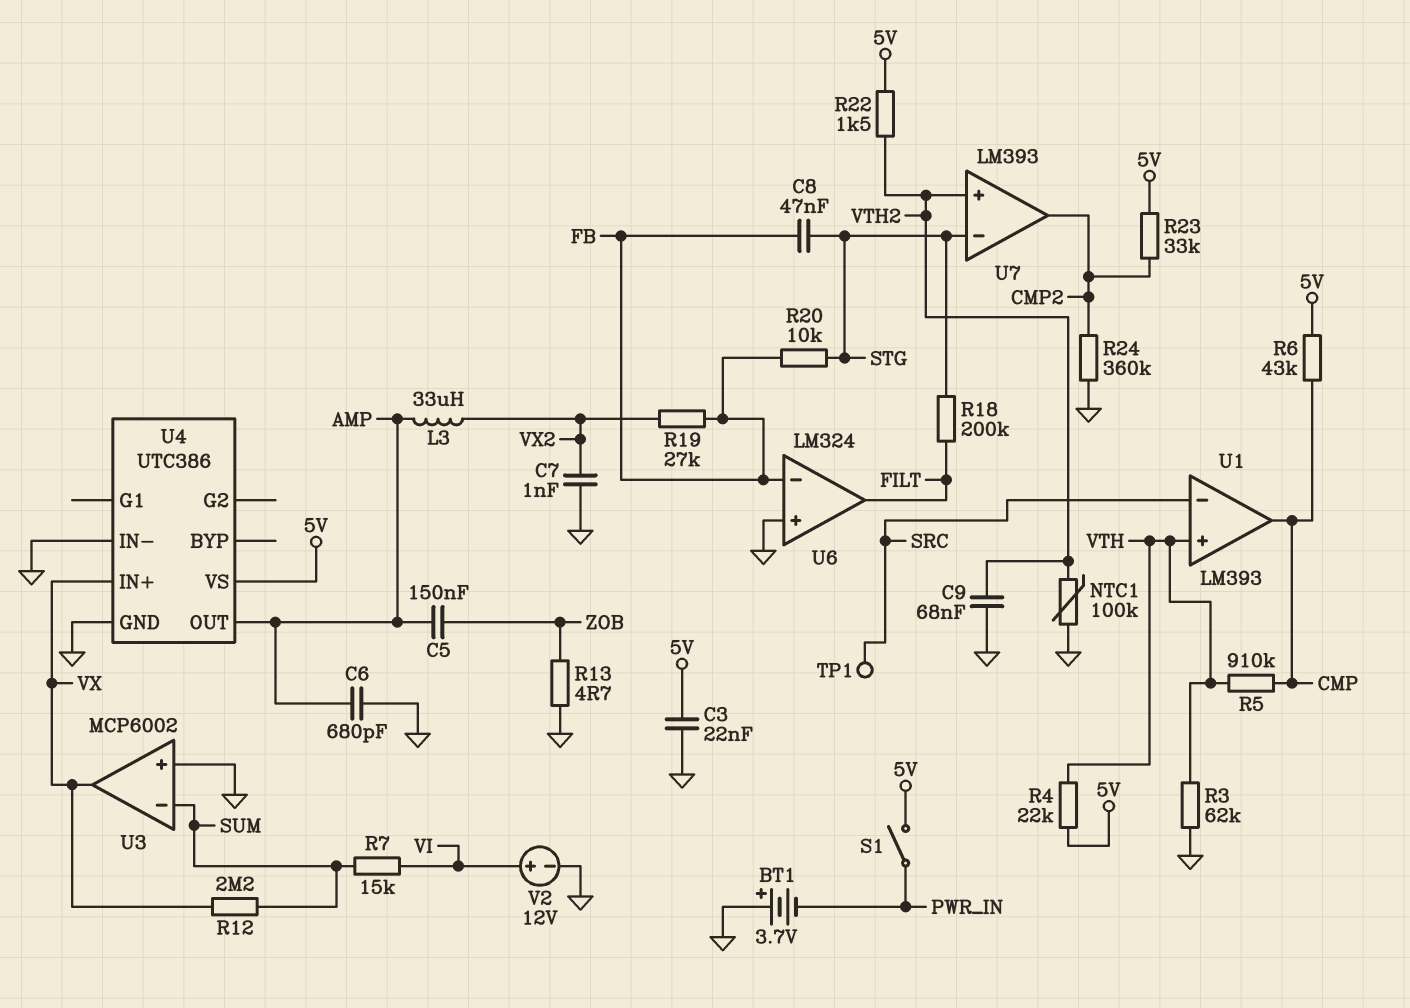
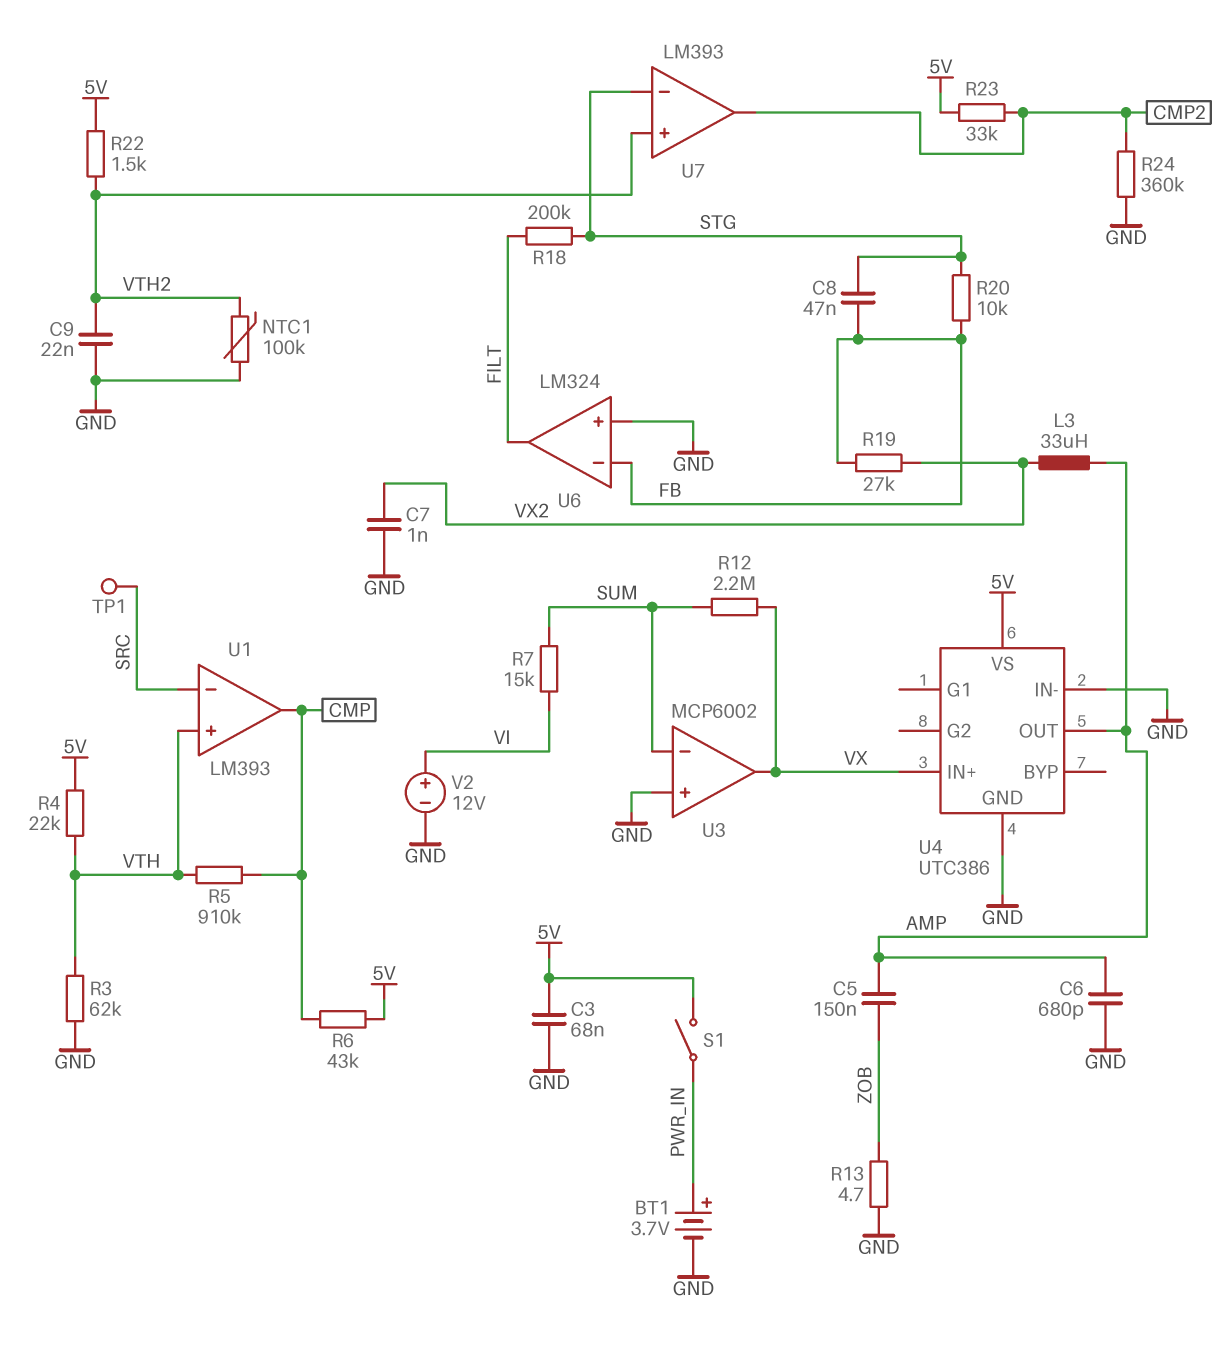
BT1: 3.7V (plus GND, minus PWR_IN) -> 3.7V (plus PWR_IN, minus GND)
C3: 22nF (5V, GND) -> 68nF (5V, GND)
C9: 68nF (GND, VTH2) -> 22nF (GND, VTH2)

